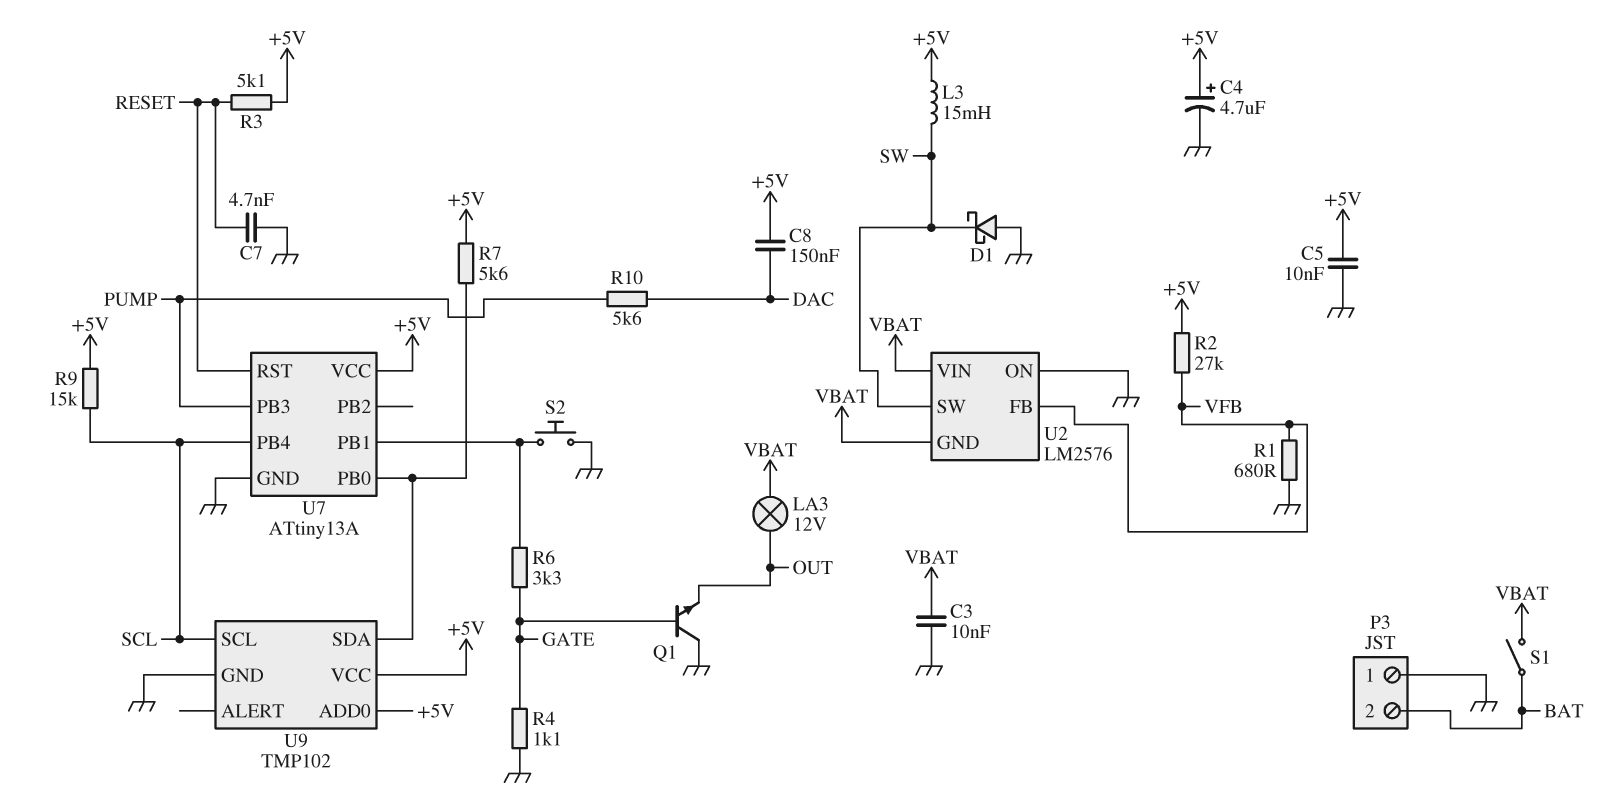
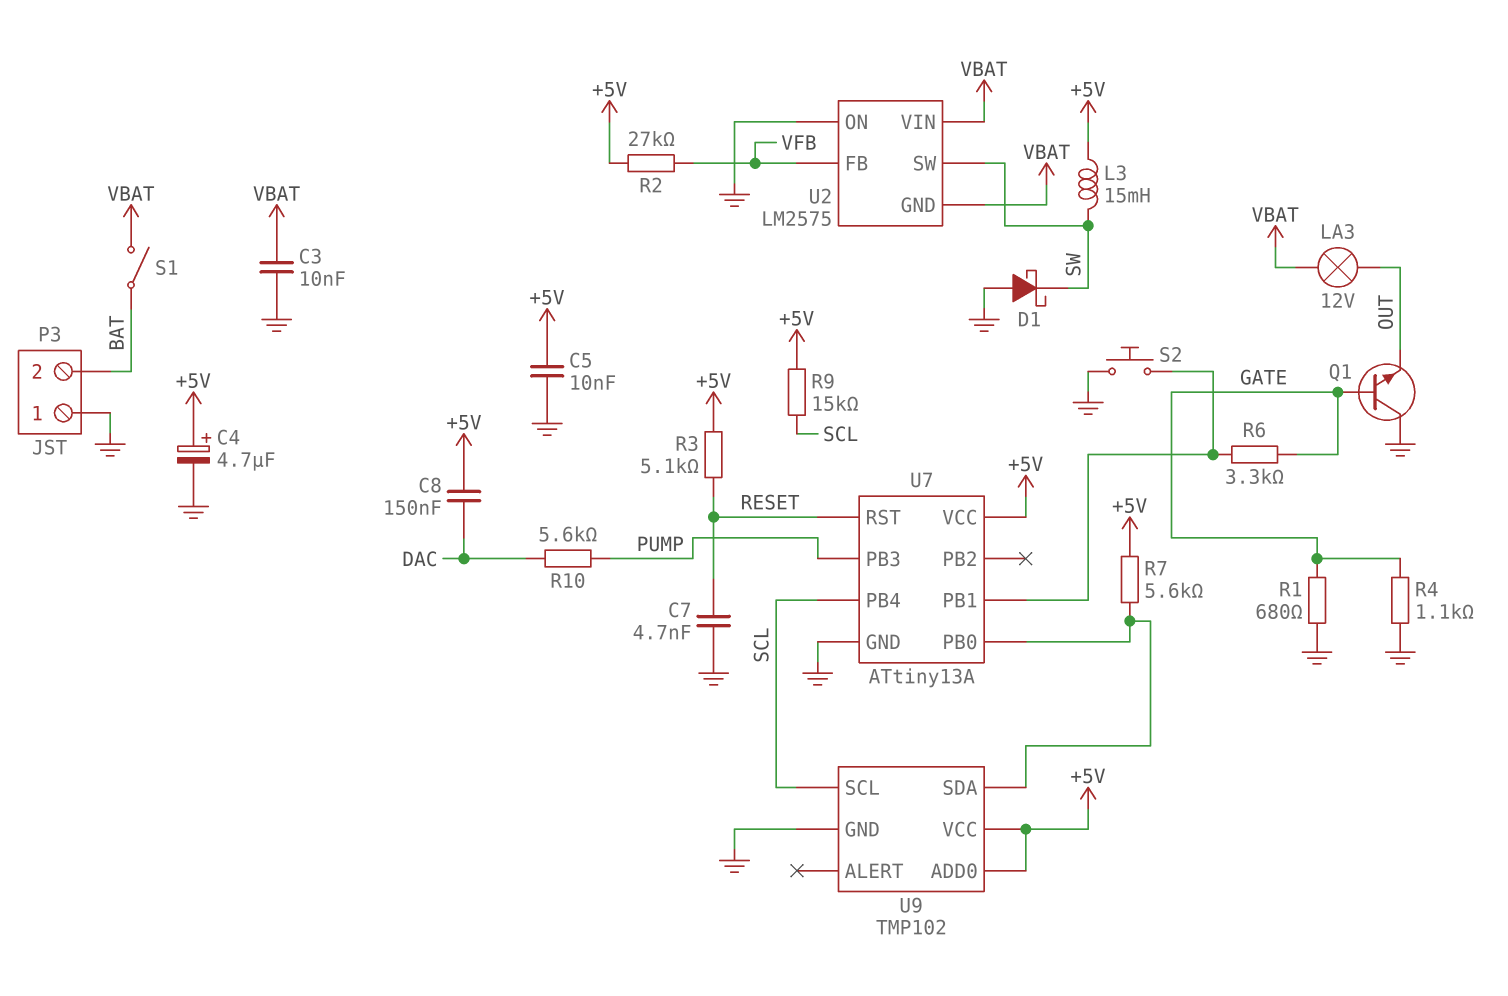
R1: 680 (GND, VFB) -> 680 (GATE, GND)
U2: LM2576 -> LM2575

